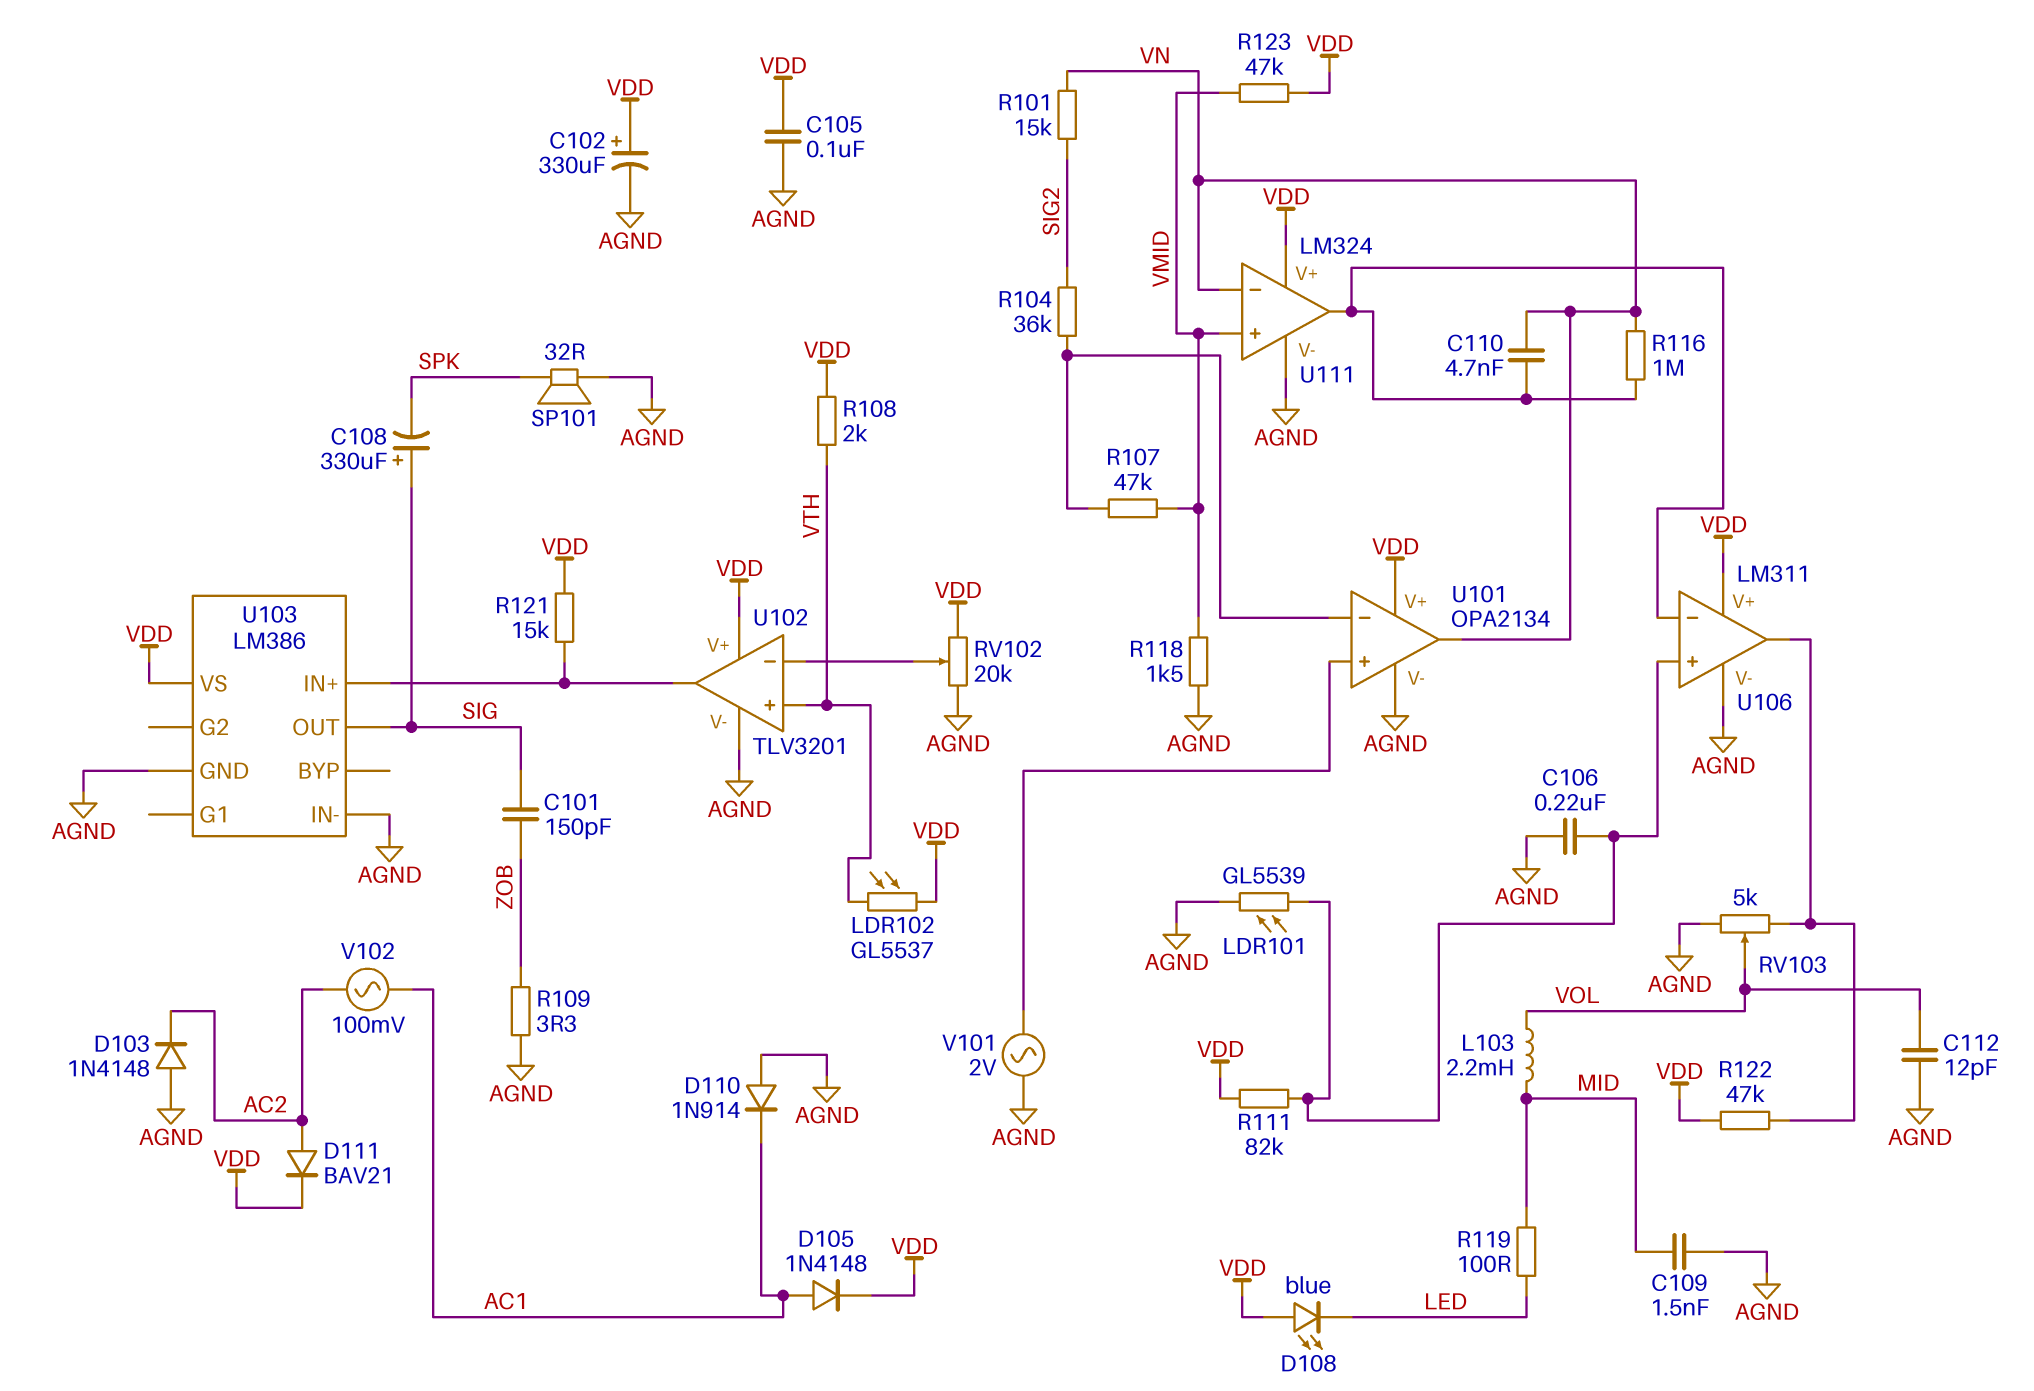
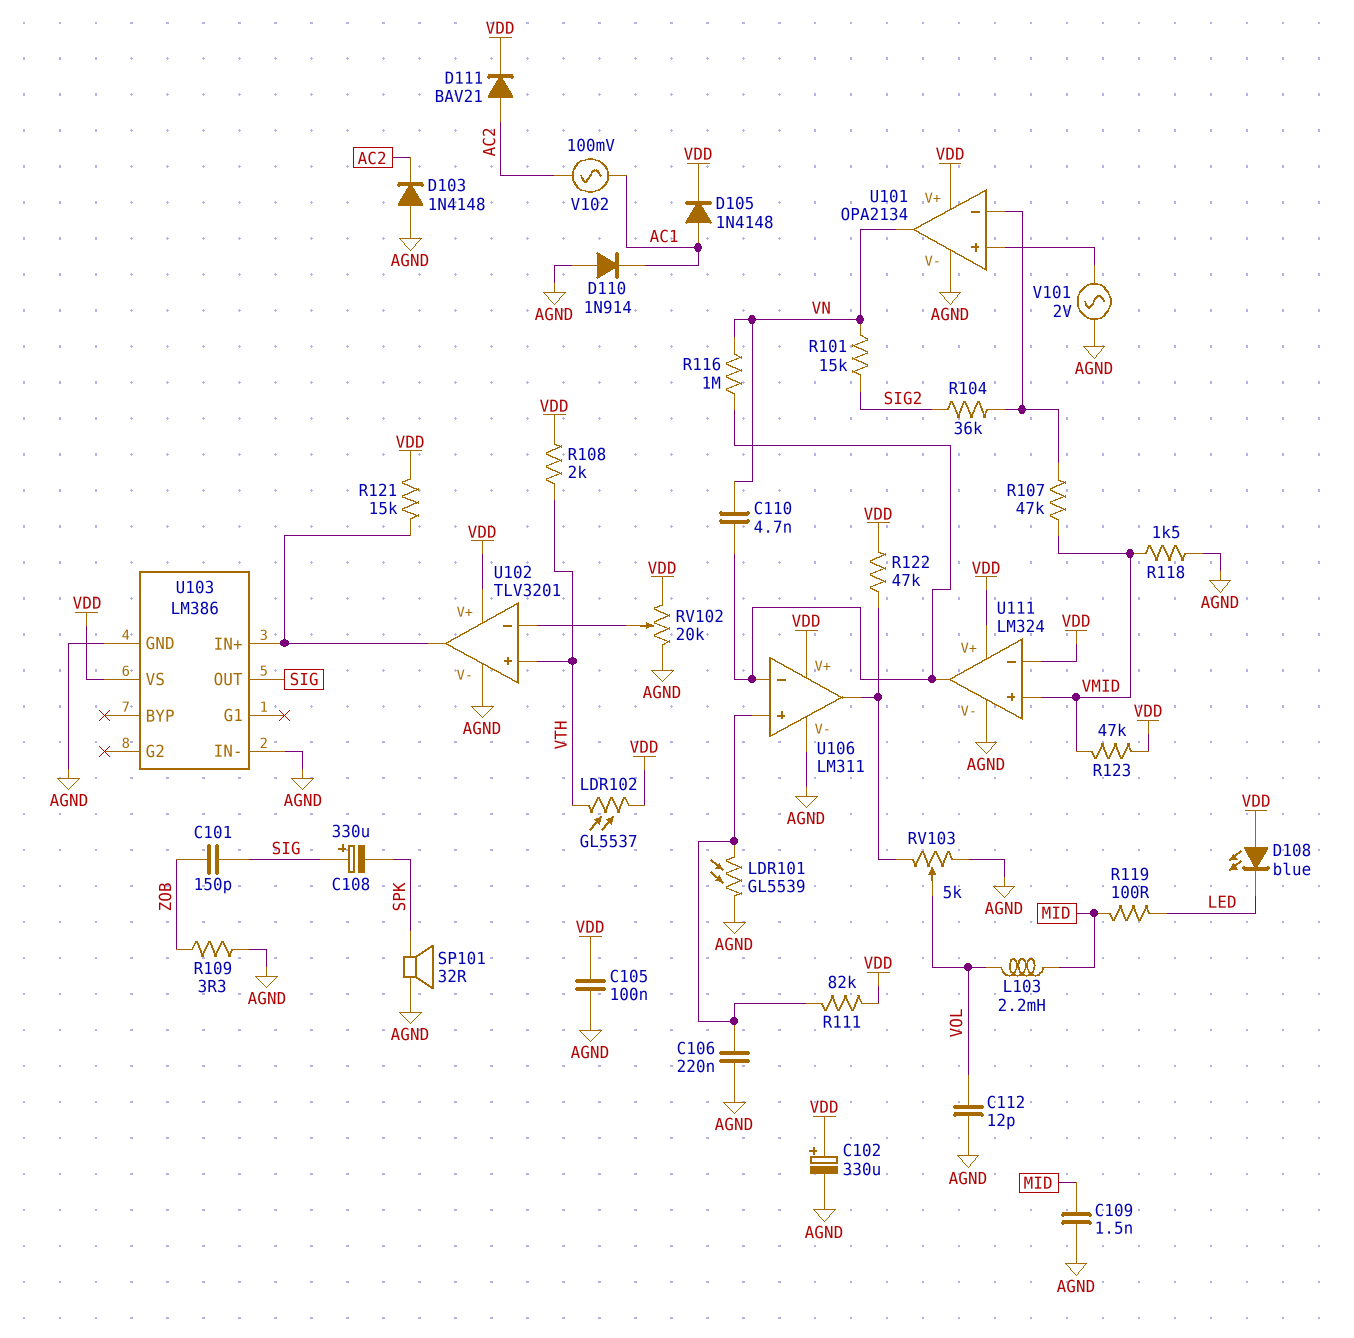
U111 pin in-: VN -> VDD

